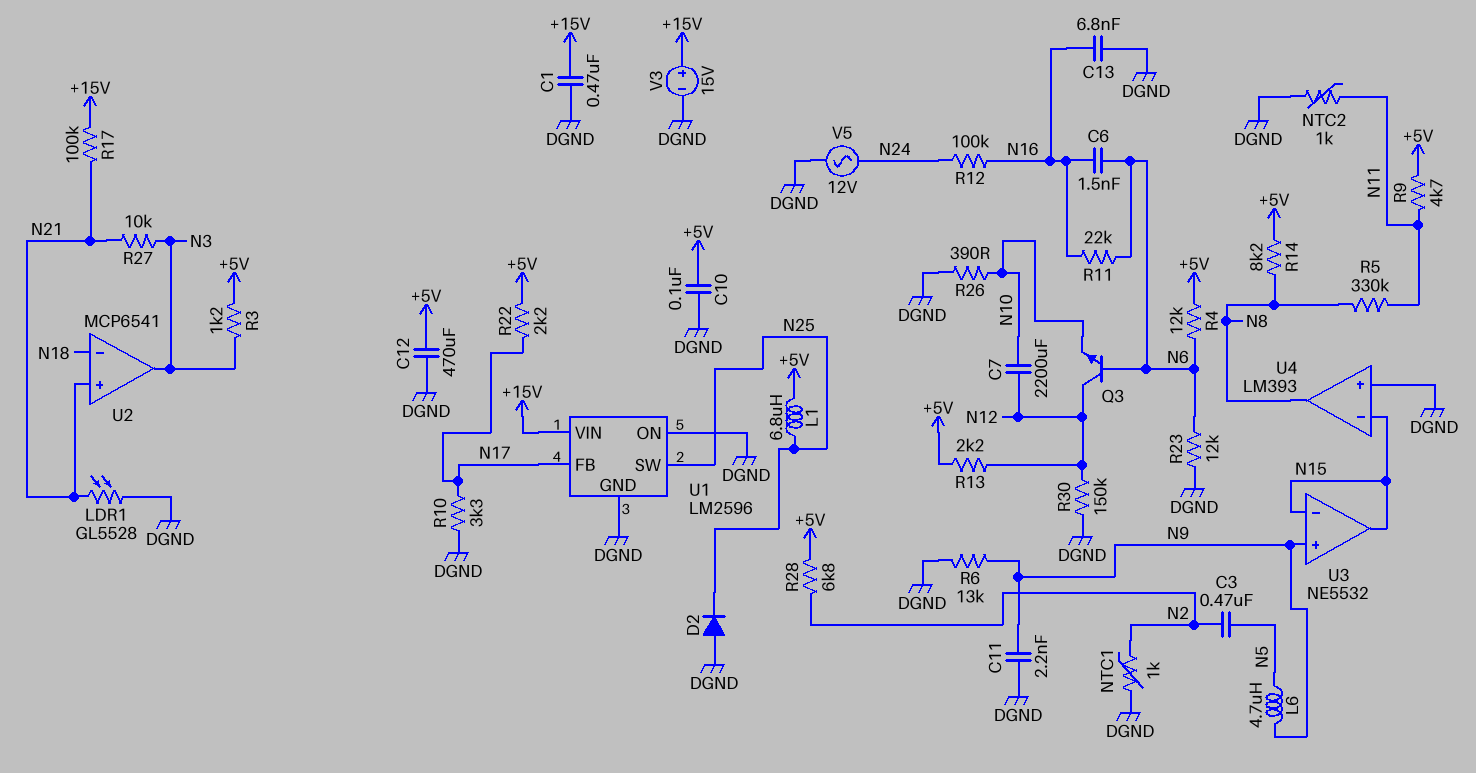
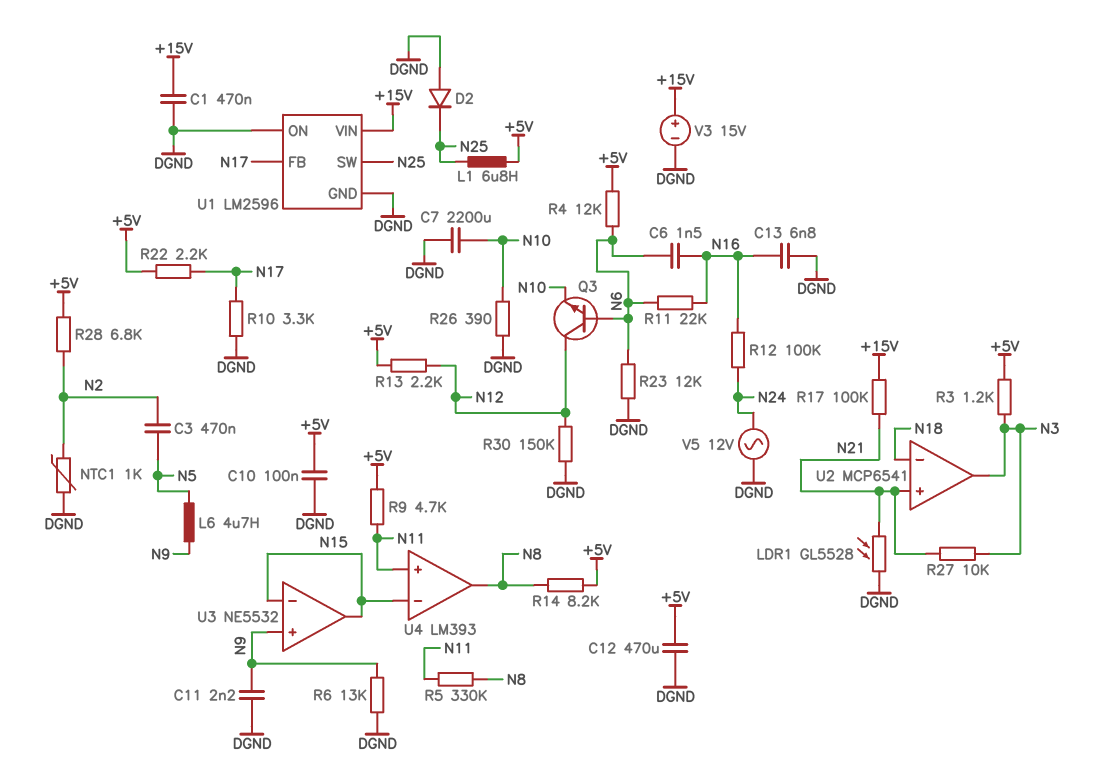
C7: 2200uF (N10, N12) -> 2200uF (DGND, N10)
NTC2: 1k (DGND, N11) -> none
U4 pin in+: DGND -> N11

